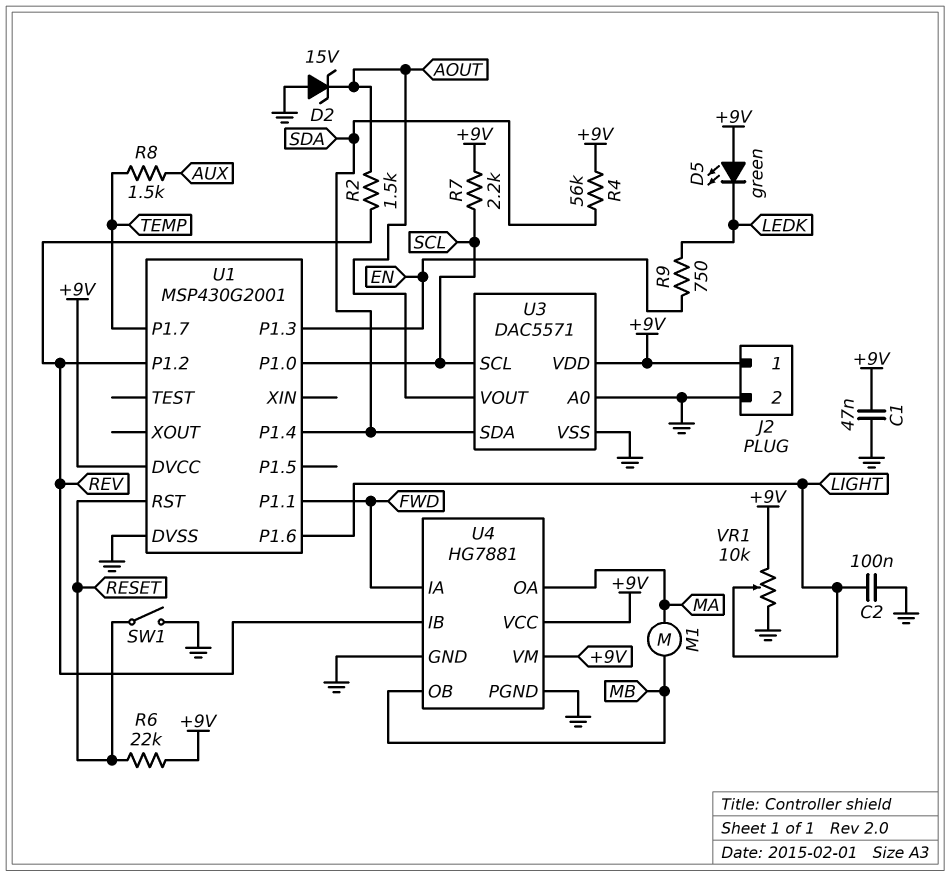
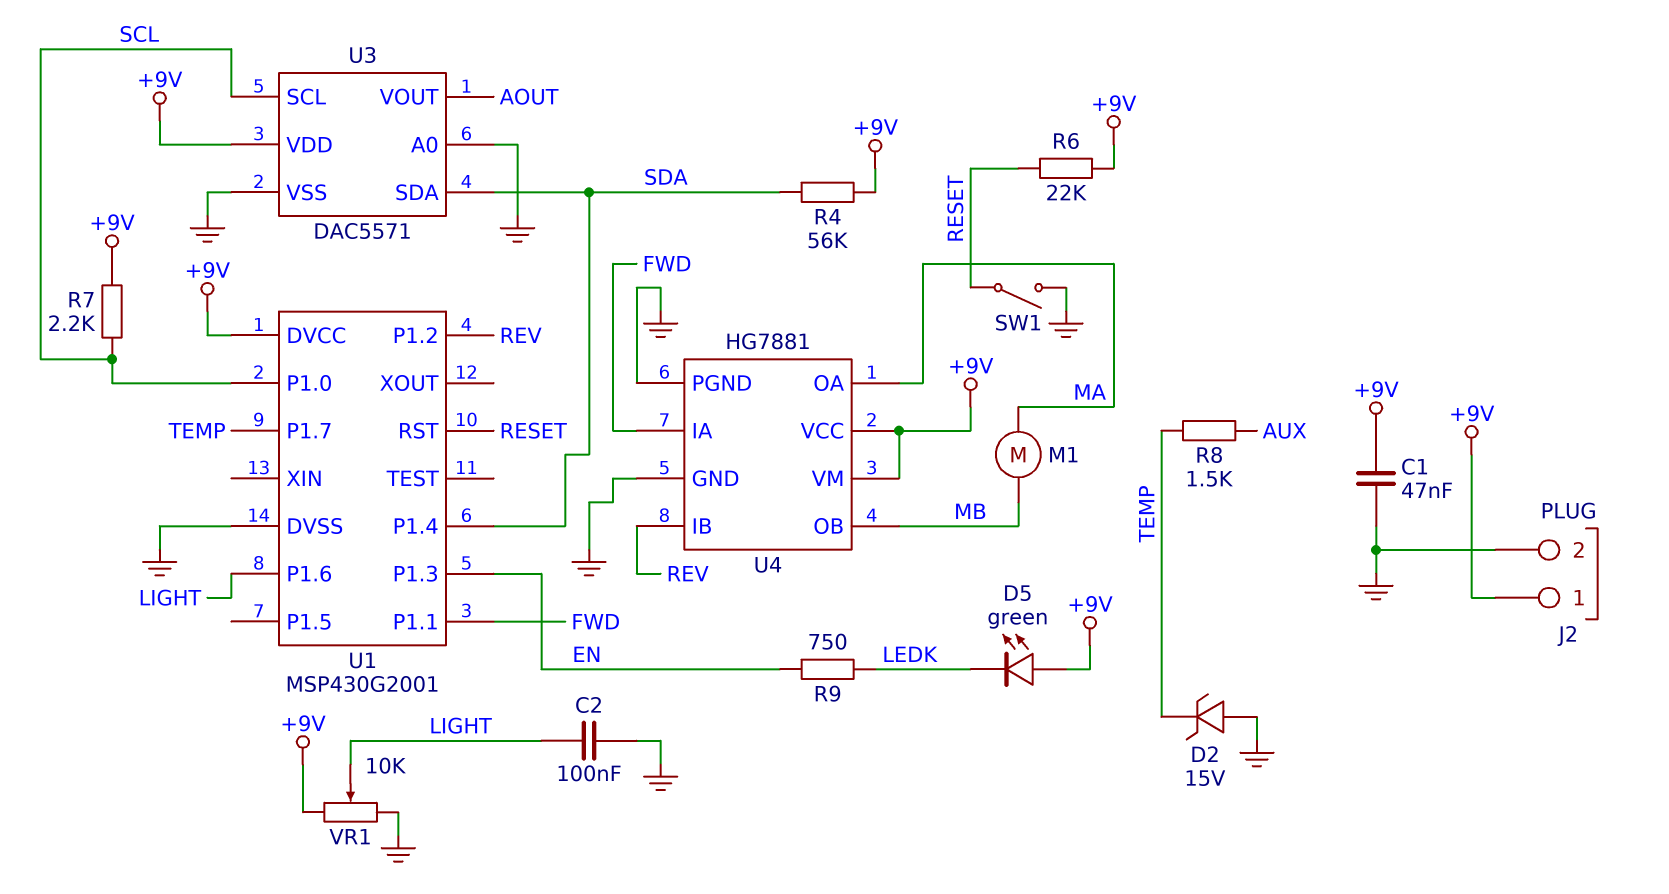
D2: zener 15V (A GND, K AOUT) -> zener 15V (A GND, K TEMP)
R2: 1.5k (AOUT, REV) -> none

